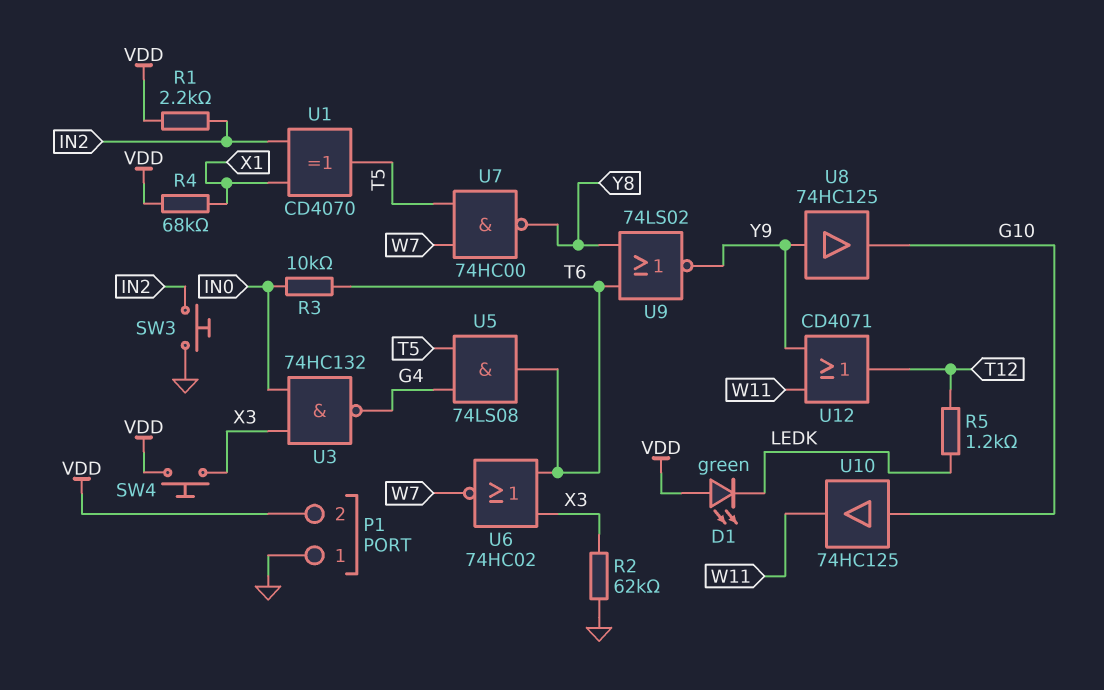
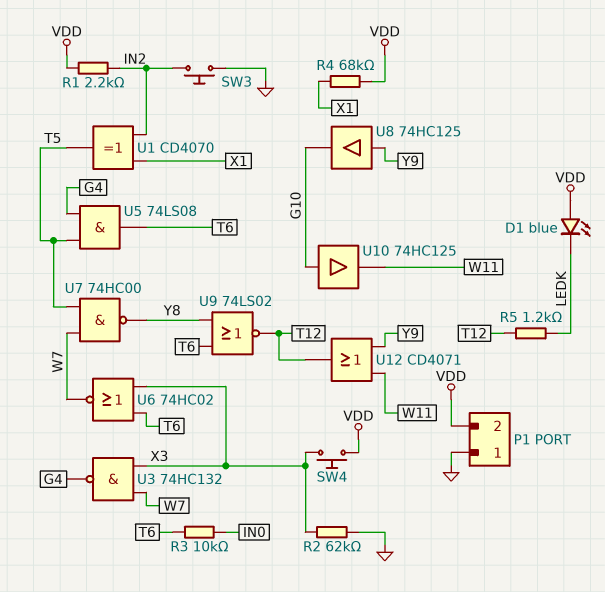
D1: LED green (A VDD, K LEDK) -> LED blue (A VDD, K LEDK)
U3: NAND 74HC132 (in IN0, in X3, out G4) -> NAND 74HC132 (in W7, in X3, out G4)
U9: NOR 74LS02 (in T6, in Y8, out Y9) -> NOR 74LS02 (in T6, in Y8, out T12)

